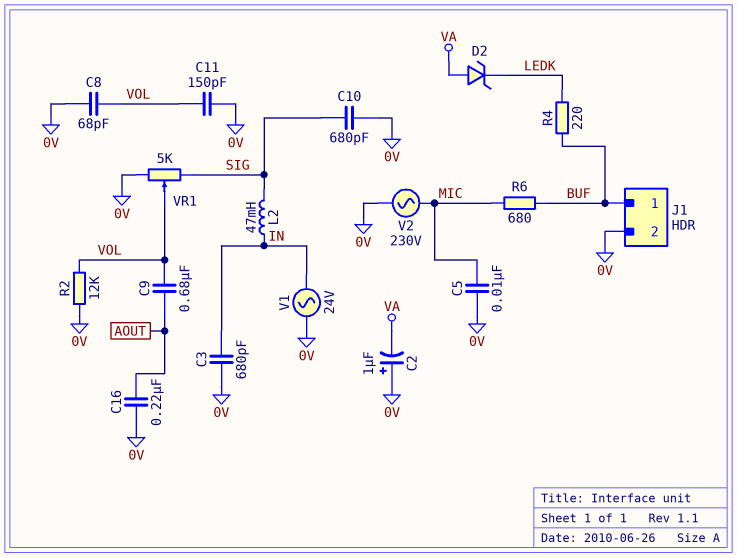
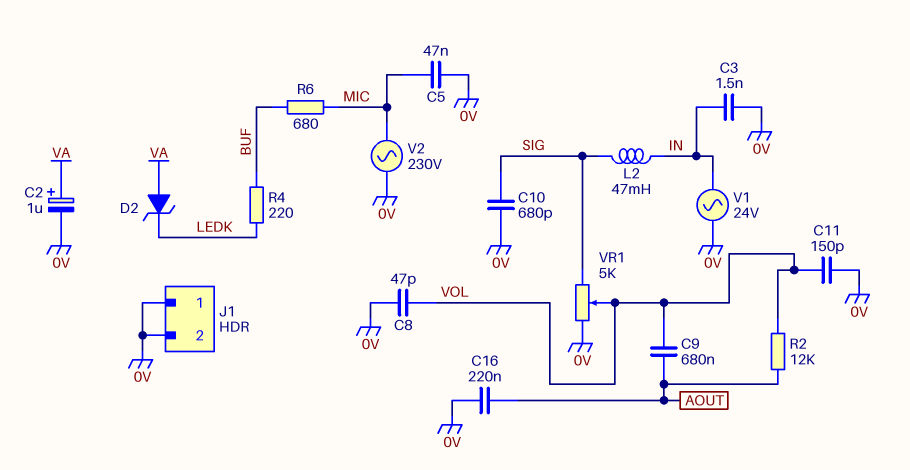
C2: 1uF (plus 0V, minus VA) -> 1uF (plus VA, minus 0V)
C3: 680pF (0V, IN) -> 1.5nF (0V, IN)
C5: 10nF (0V, MIC) -> 47nF (0V, MIC)
C8: 68pF (0V, VOL) -> 47pF (0V, VOL)
J1 pin 1: BUF -> 0V
R2: 12k (0V, VOL) -> 12k (AOUT, VOL)

